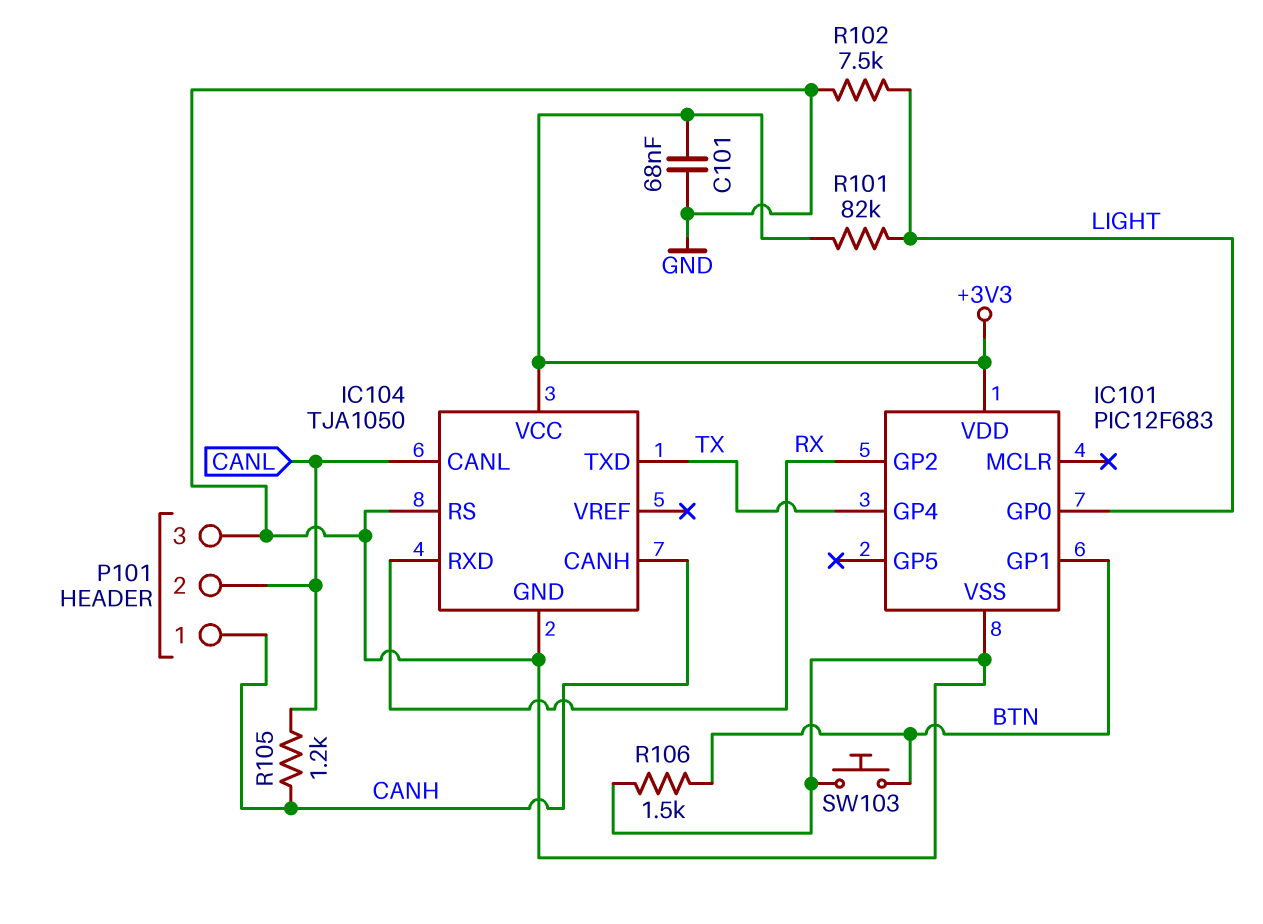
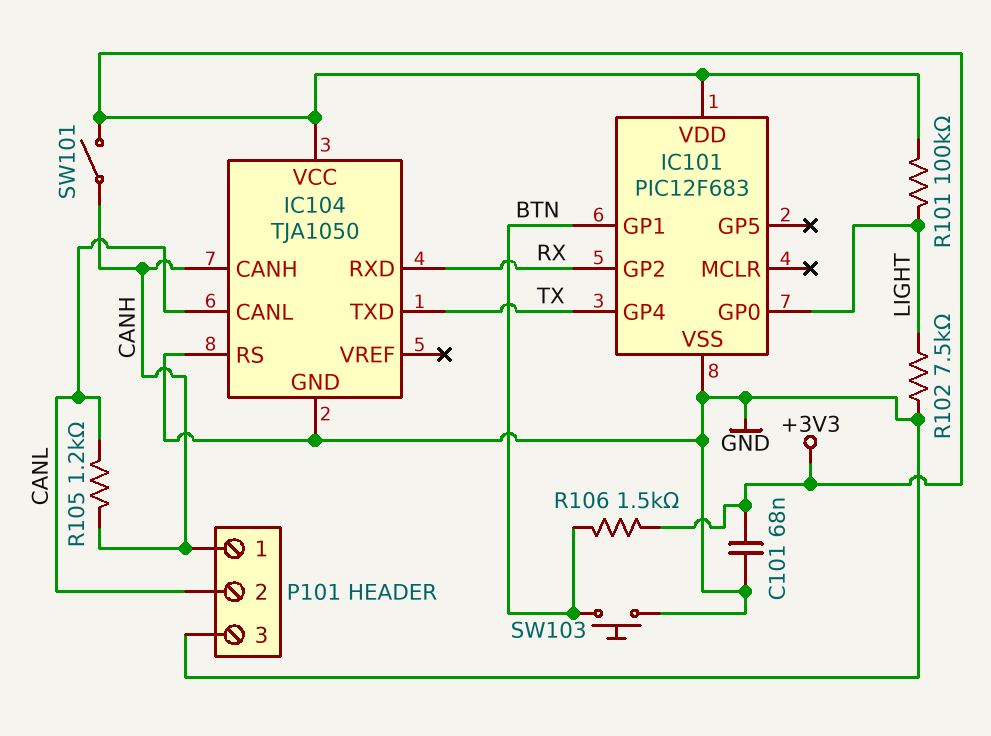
R101: 82k (+3V3, LIGHT) -> 100k (+3V3, LIGHT)
R106: 1.5k (BTN, GND) -> 1.5k (+3V3, BTN)
SW101: none -> switch (+3V3, CANH)

